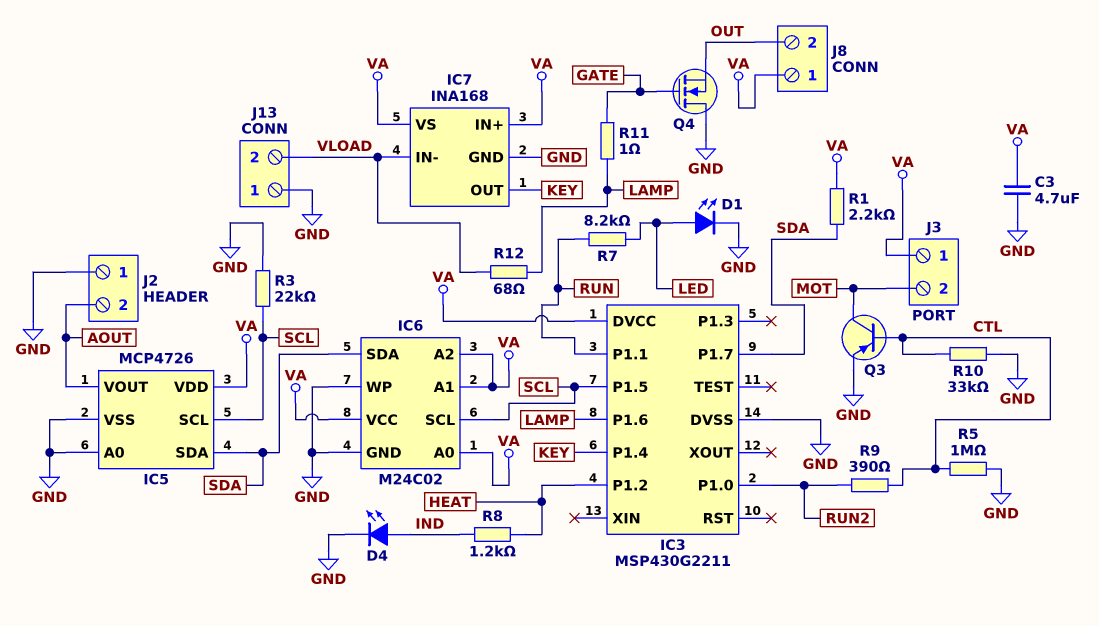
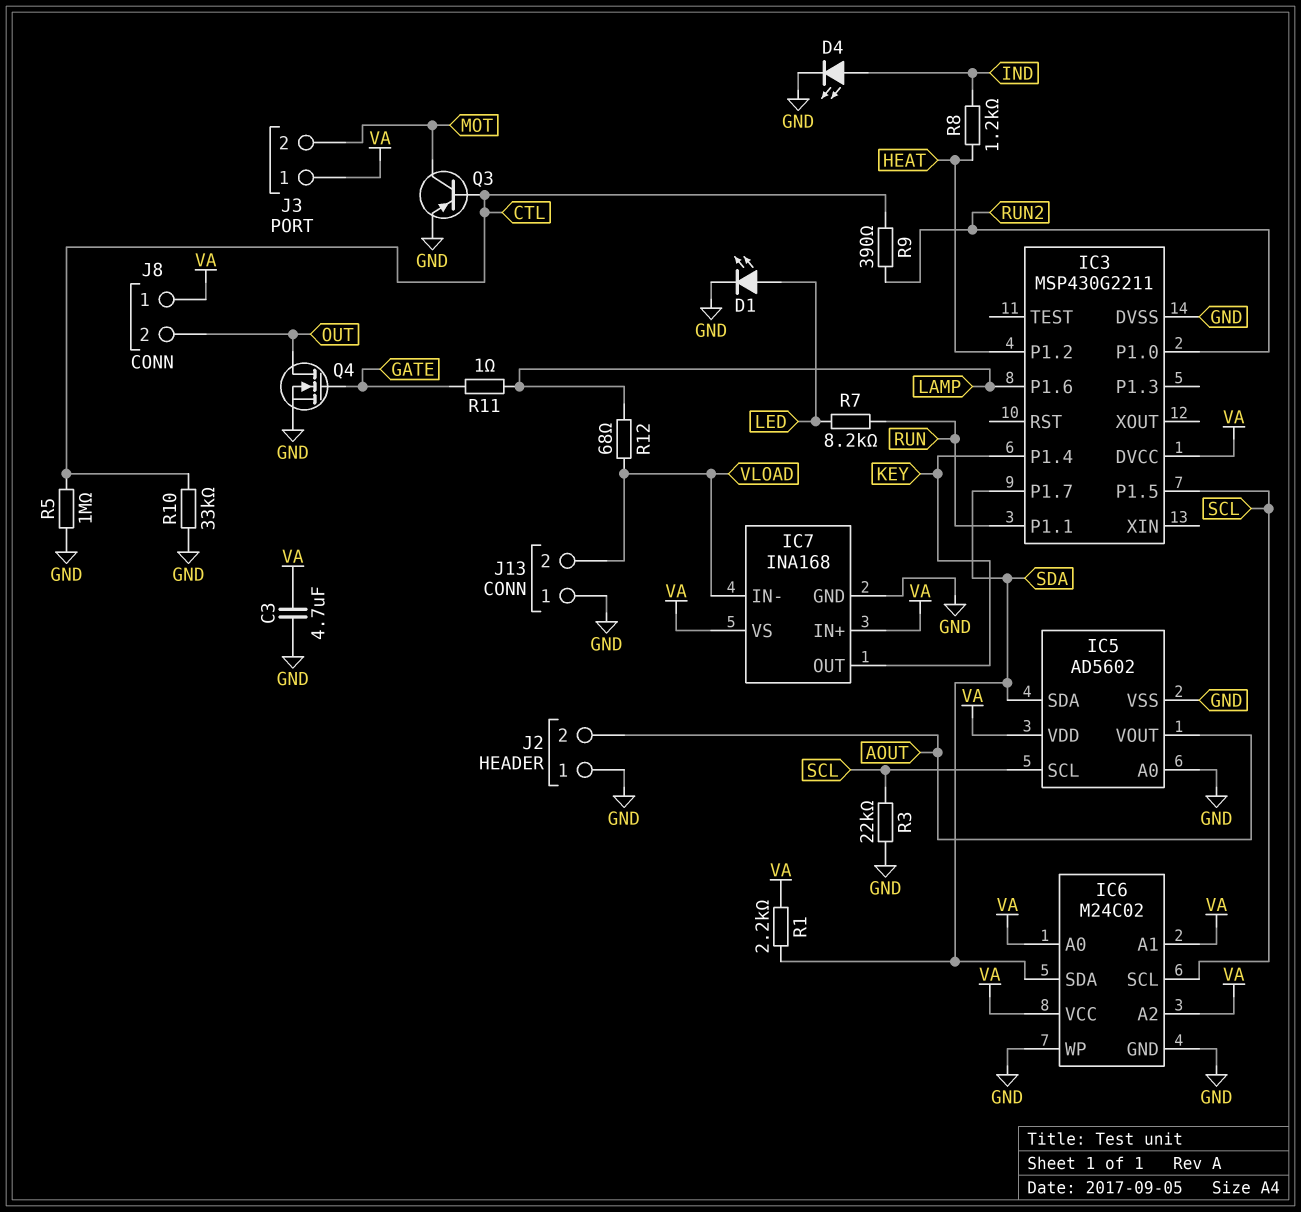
IC5: MCP4726 -> AD5602
Q4: NMOS (G GATE, D GND, S OUT) -> NMOS (G GATE, D OUT, S GND)

